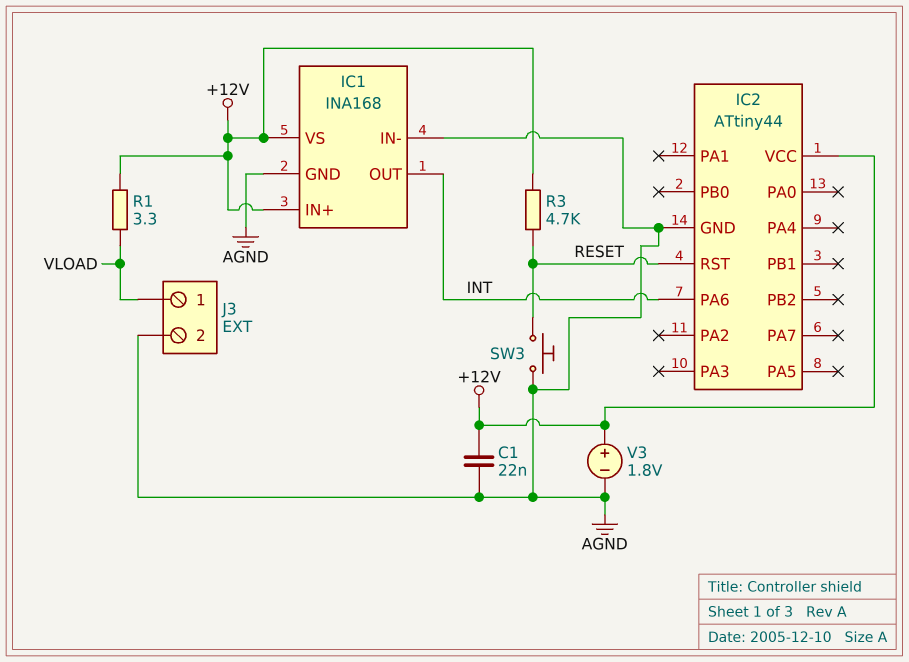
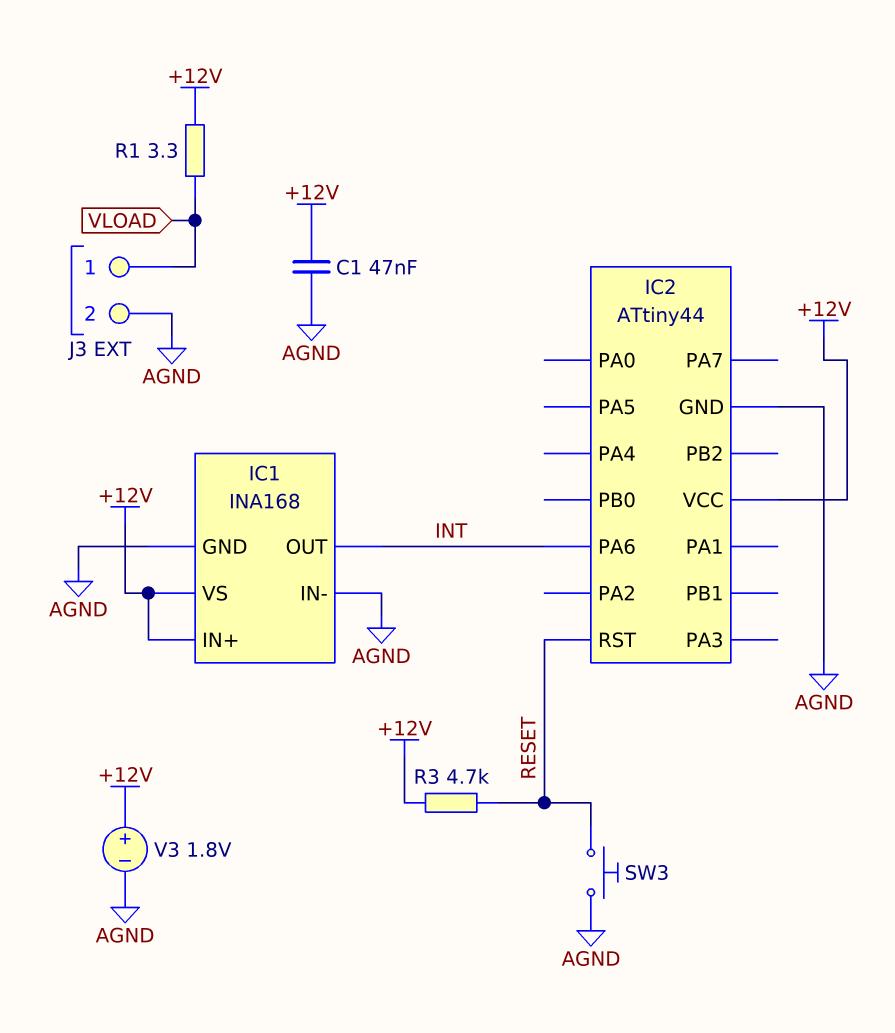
C1: 22nF (+12V, AGND) -> 47nF (+12V, AGND)

